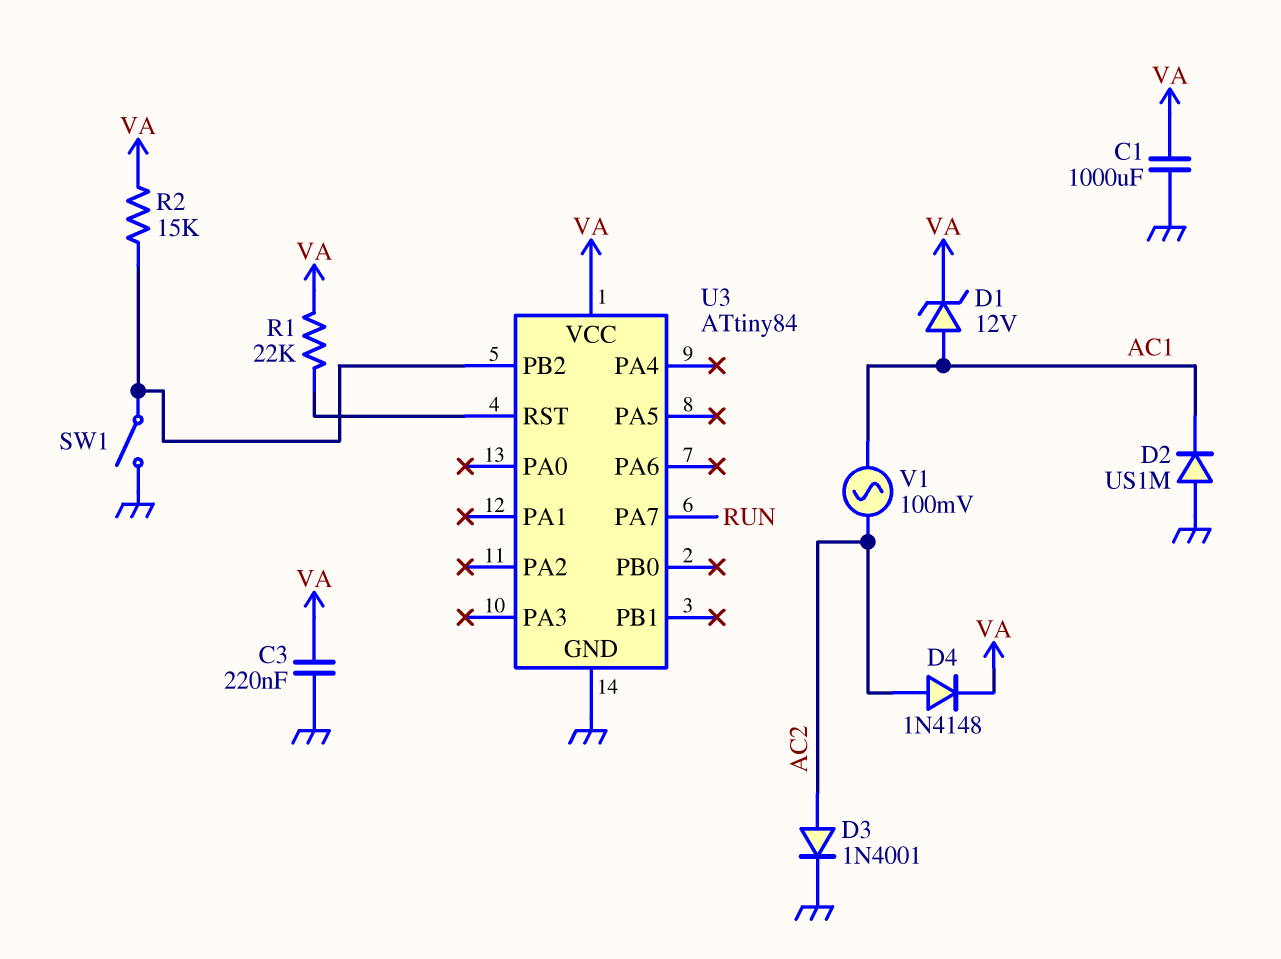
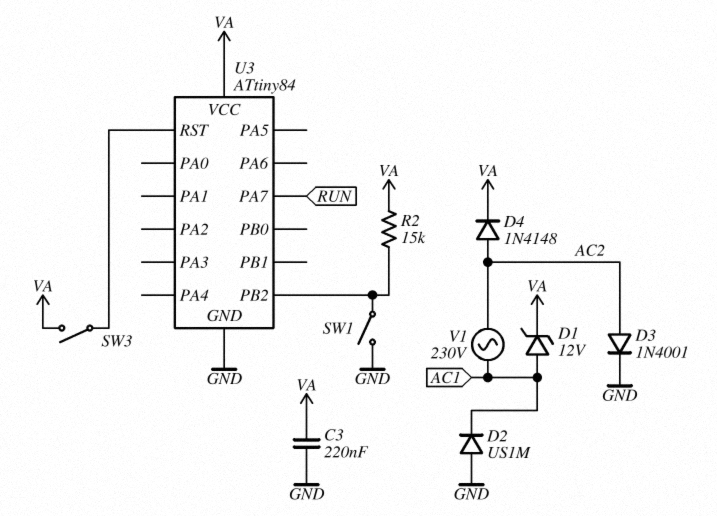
C1: 1000uF (GND, VA) -> none
R1: 22k (U3/RST, VA) -> none
SW3: none -> switch (U3/RST, VA)
V1: AC 100mV (AC1, AC2) -> AC 230V (AC1, AC2)

